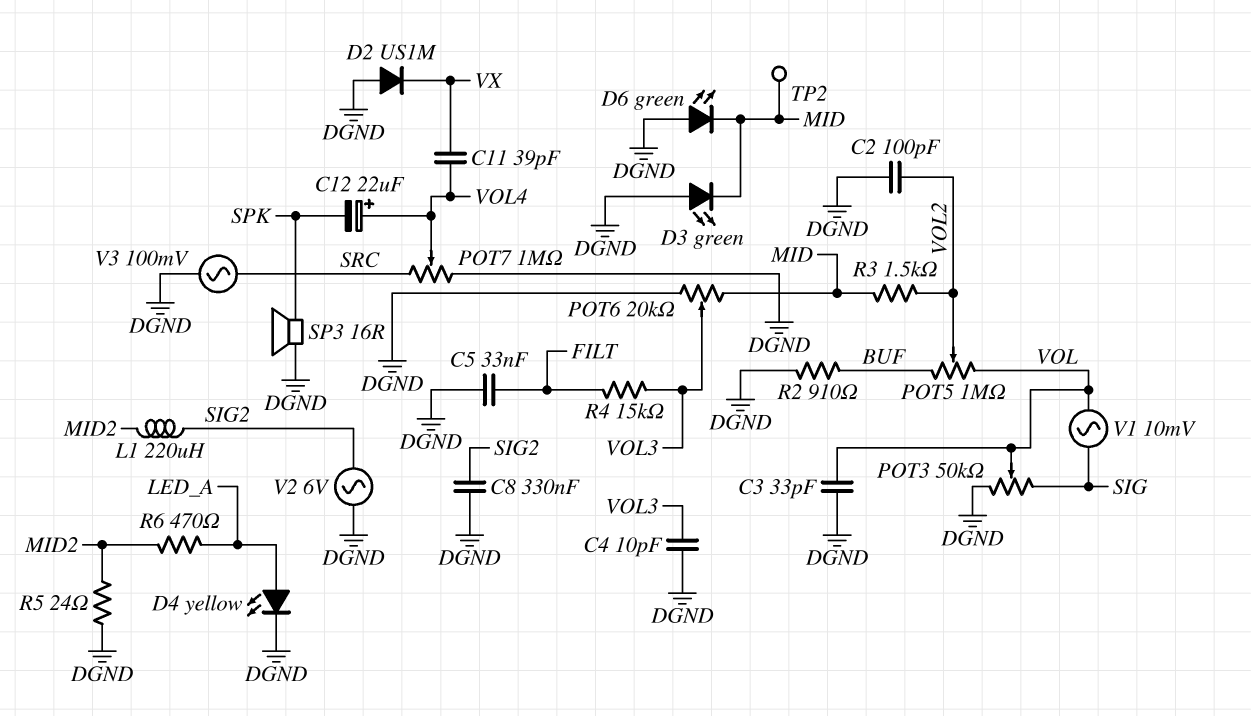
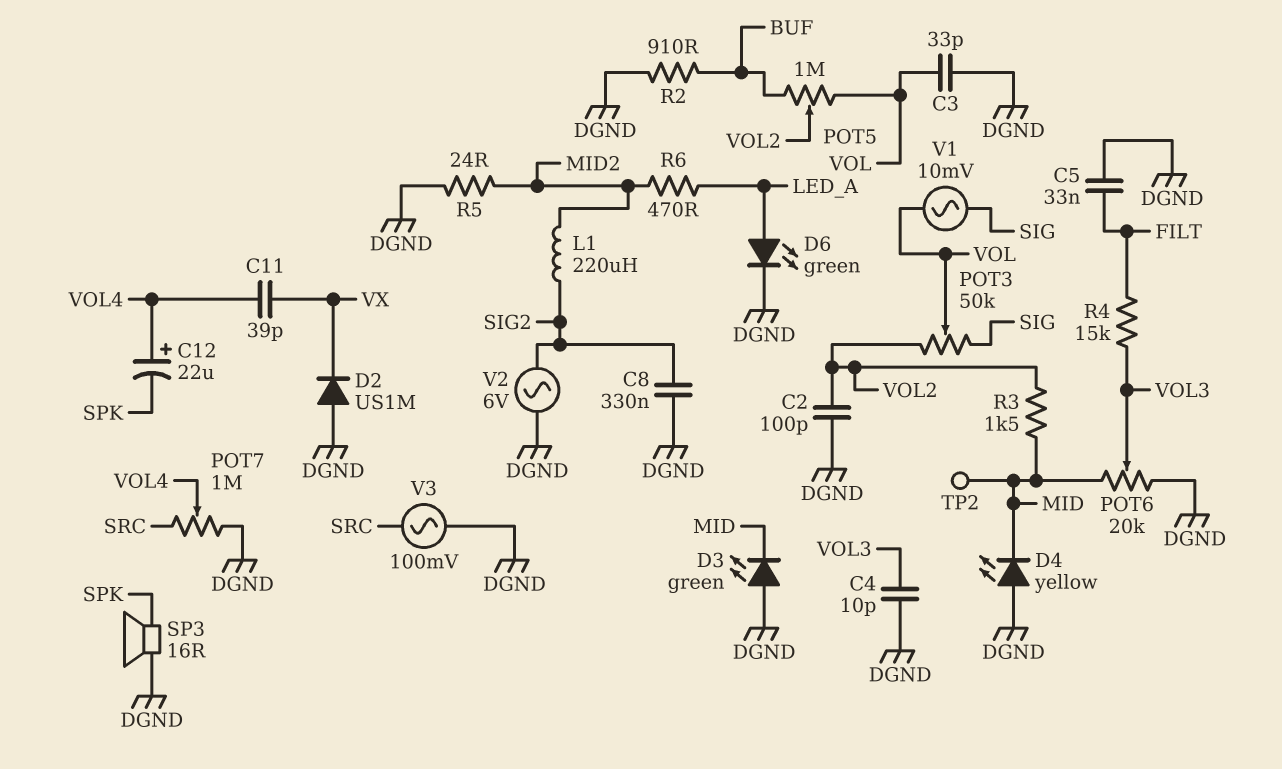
D4: LED yellow (A LED_A, K DGND) -> LED yellow (A DGND, K MID)
D6: LED green (A DGND, K MID) -> LED green (A LED_A, K DGND)
POT3: 50k (DGND, SIG, wiper VOL) -> 50k (SIG, VOL2, wiper VOL)

